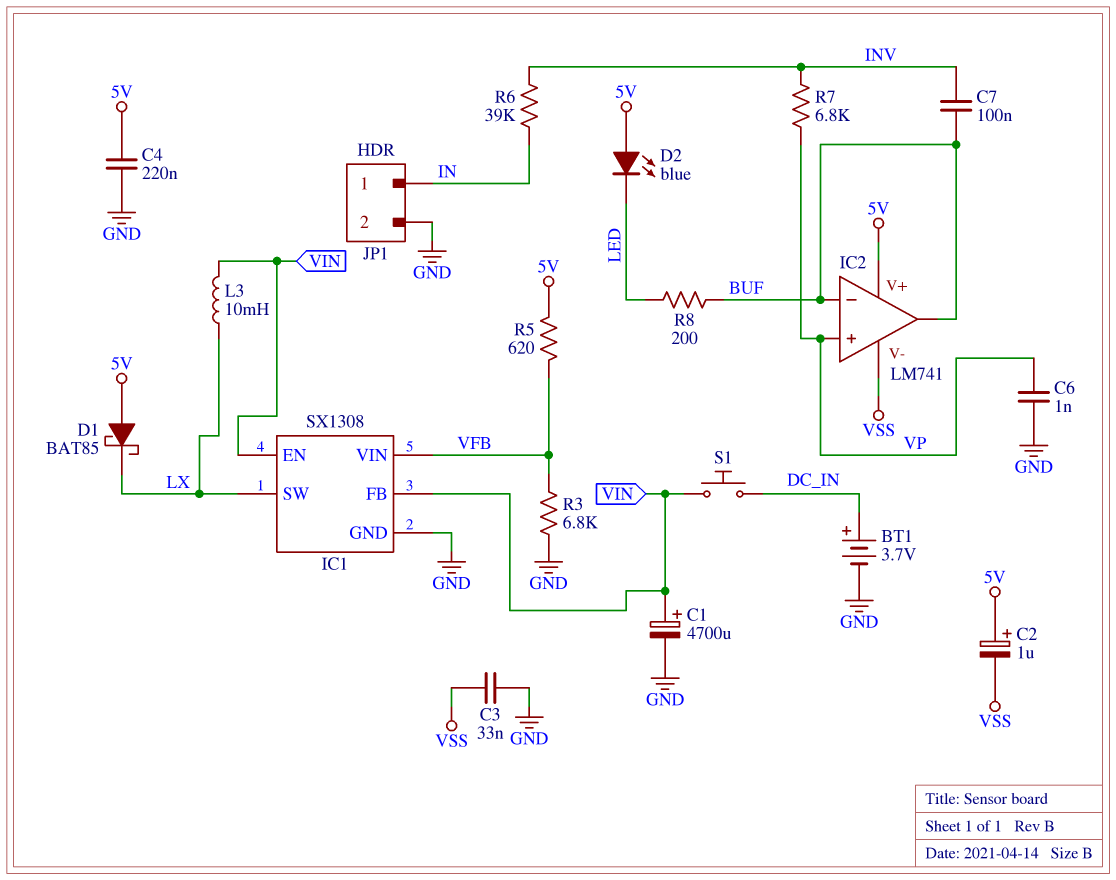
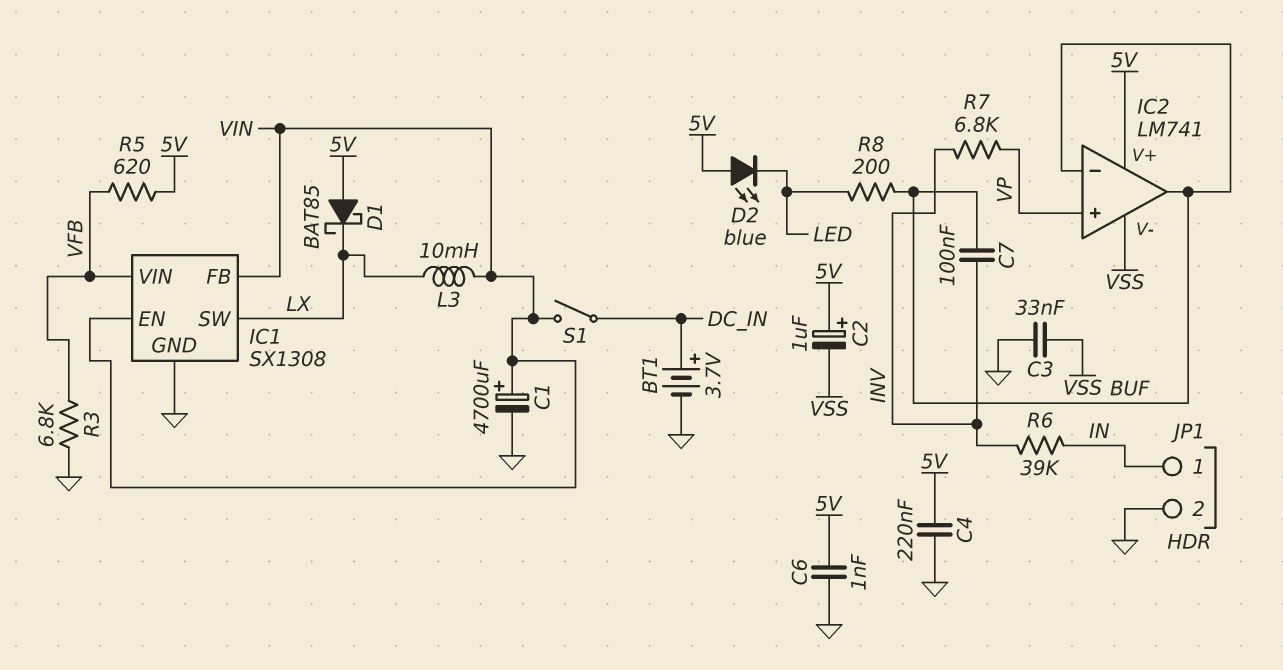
C6: 1nF (GND, VP) -> 1nF (5V, GND)
S1: button (DC_IN, VIN) -> switch (DC_IN, VIN)

